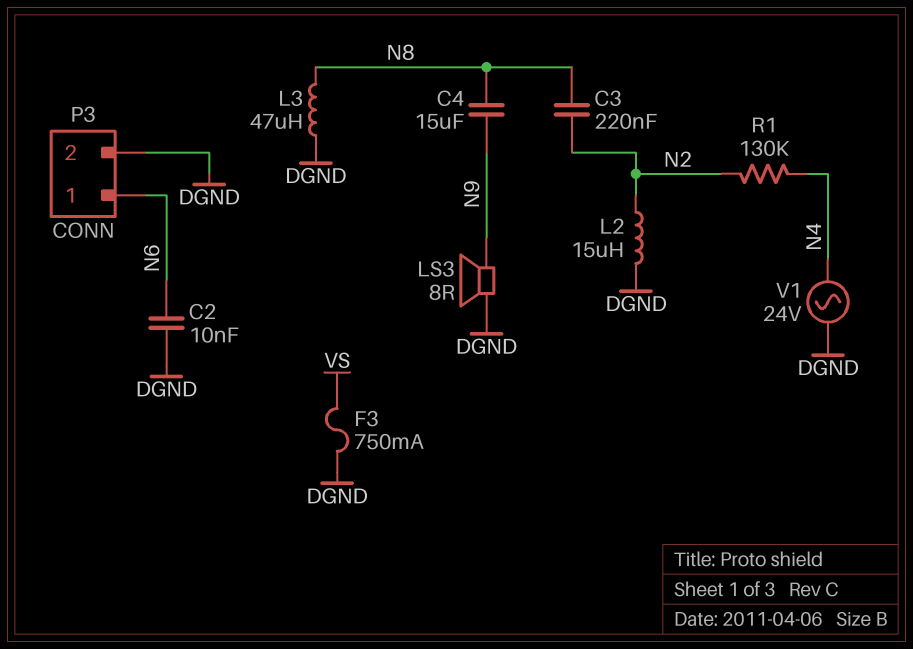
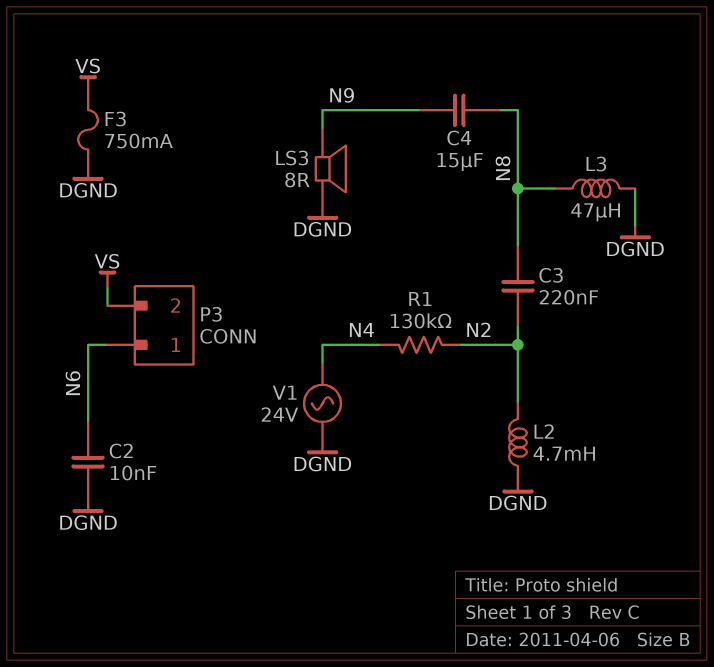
L2: 15uH (DGND, N2) -> 4.7mH (DGND, N2)
P3 pin 2: DGND -> VS

